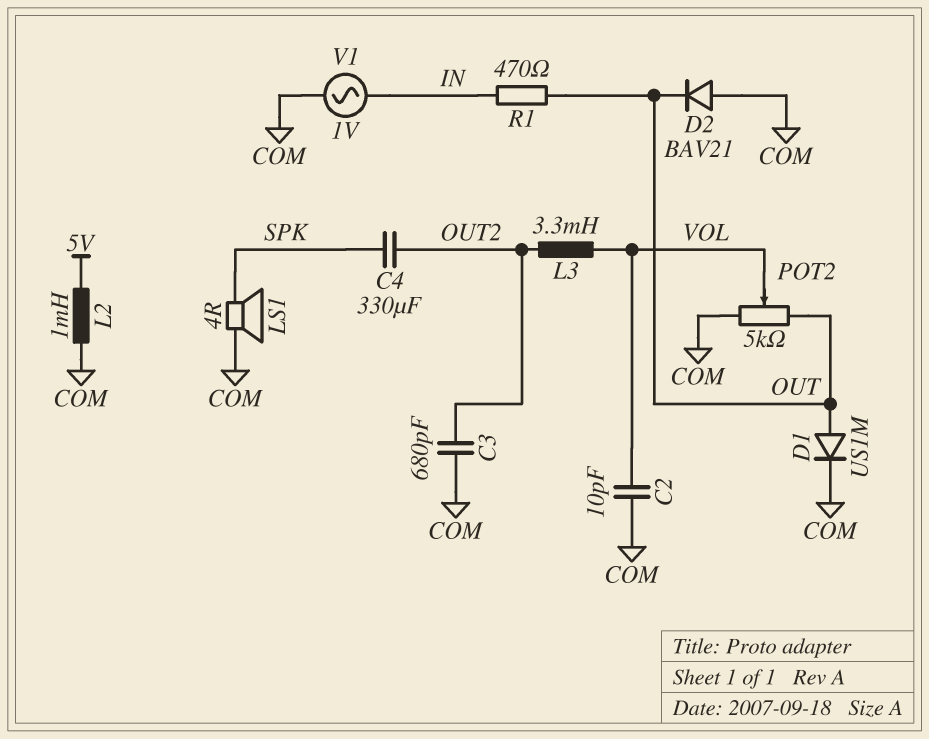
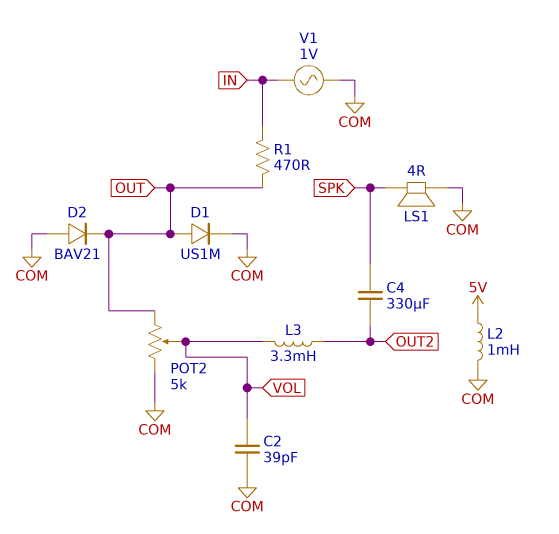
C2: 10pF (COM, VOL) -> 39pF (COM, VOL)
C3: 680pF (COM, OUT2) -> none

